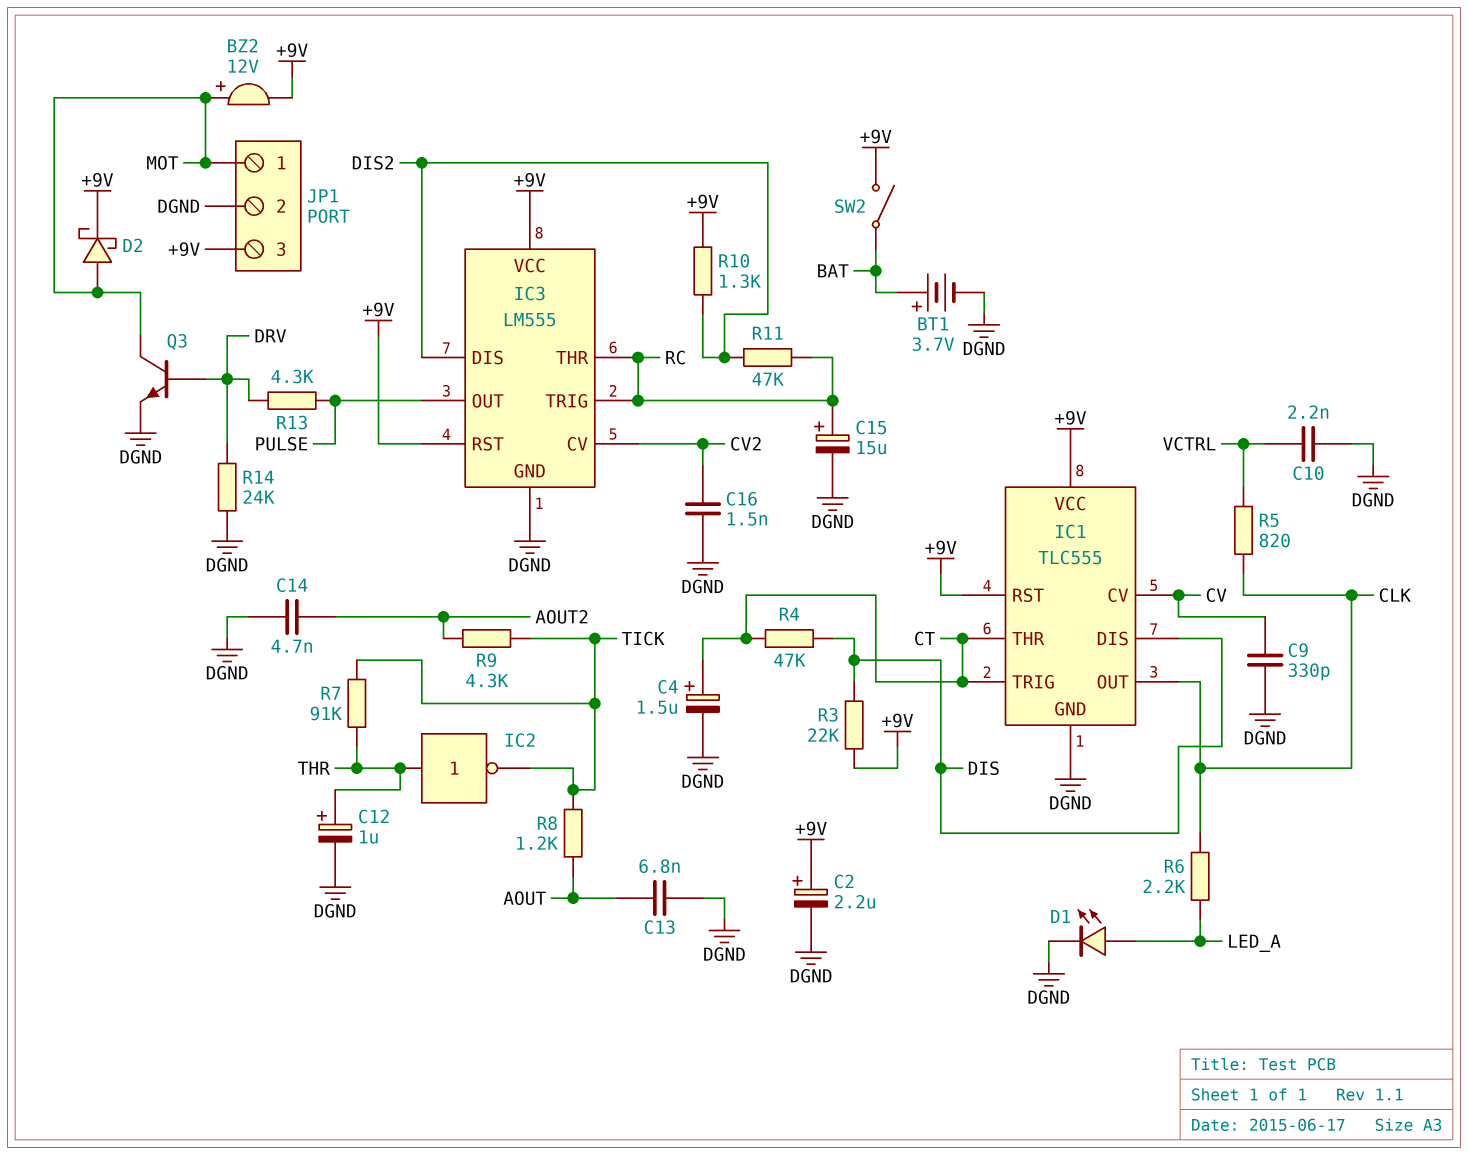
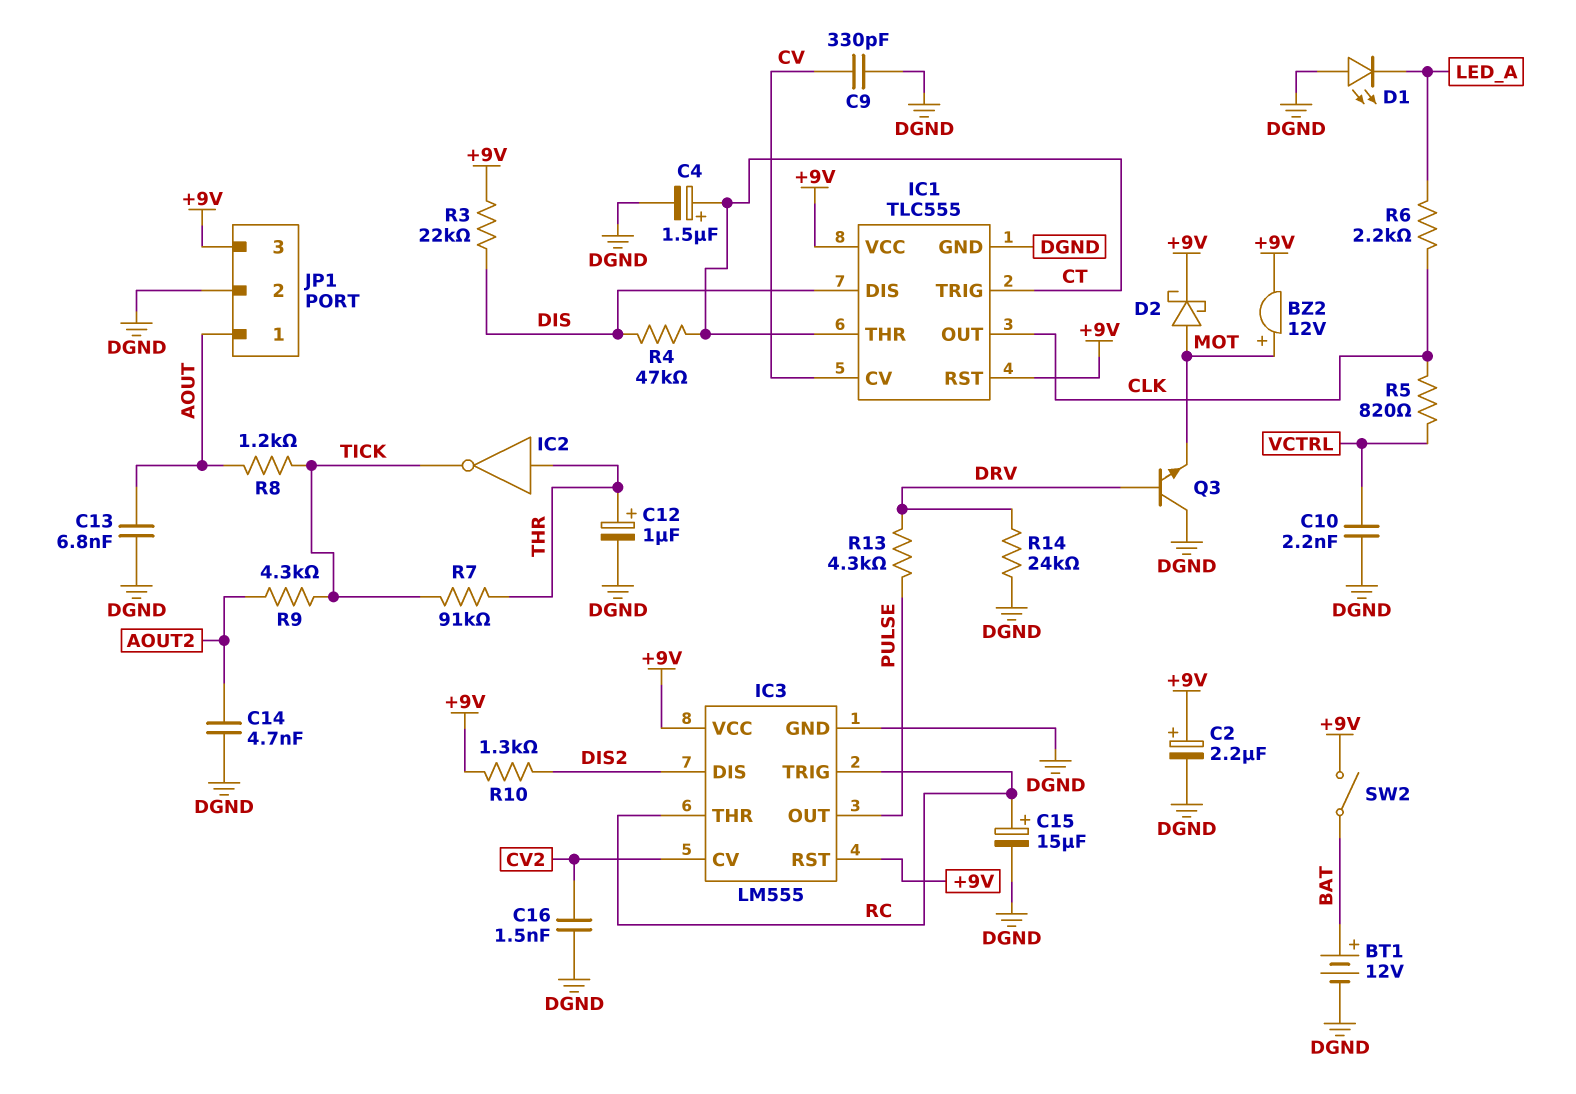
BT1: 3.7V (plus BAT, minus DGND) -> 12V (plus BAT, minus DGND)
D1: LED (A LED_A, K DGND) -> LED (A DGND, K LED_A)
JP1 pin 1: MOT -> AOUT
Q3: NPN (B DRV, C MOT, E DGND) -> NPN (B DRV, C DGND, E MOT)
R11: 47k (DIS2, RC) -> none

